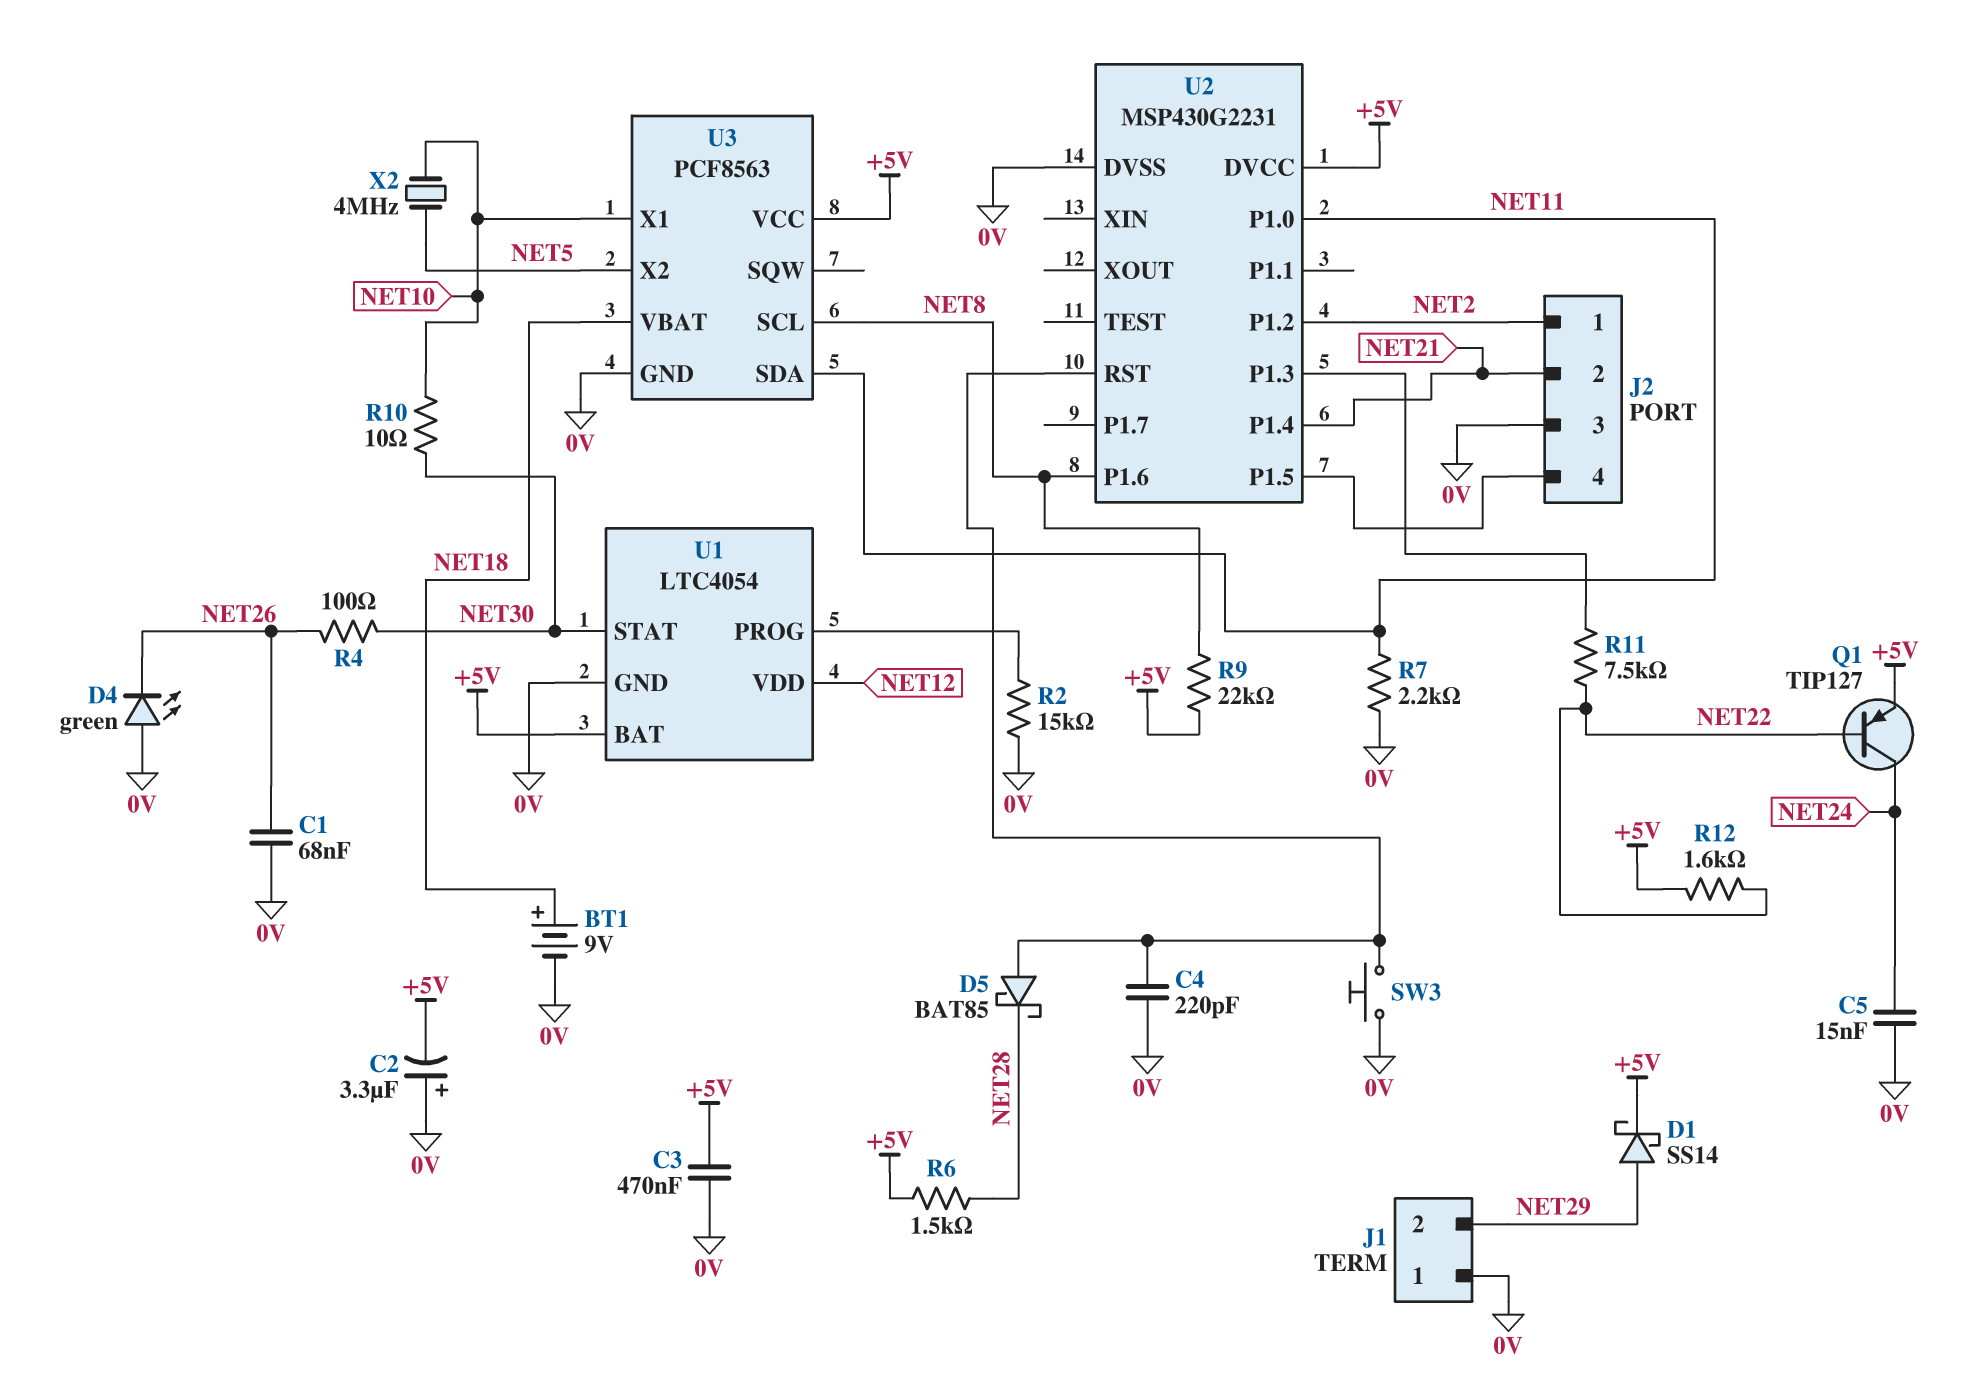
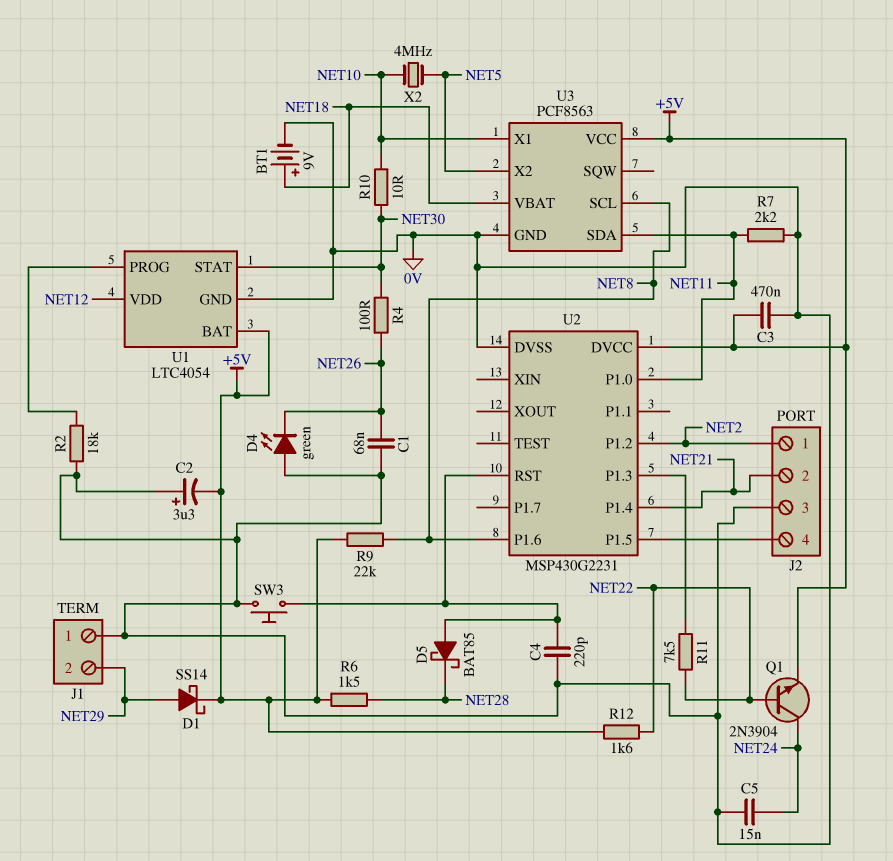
Q1: PNP TIP127 (B NET22, C NET24, E +5V) -> NPN 2N3904 (B NET22, C NET24, E +5V)
R2: 15k (0V, U1/PROG) -> 18k (0V, U1/PROG)

